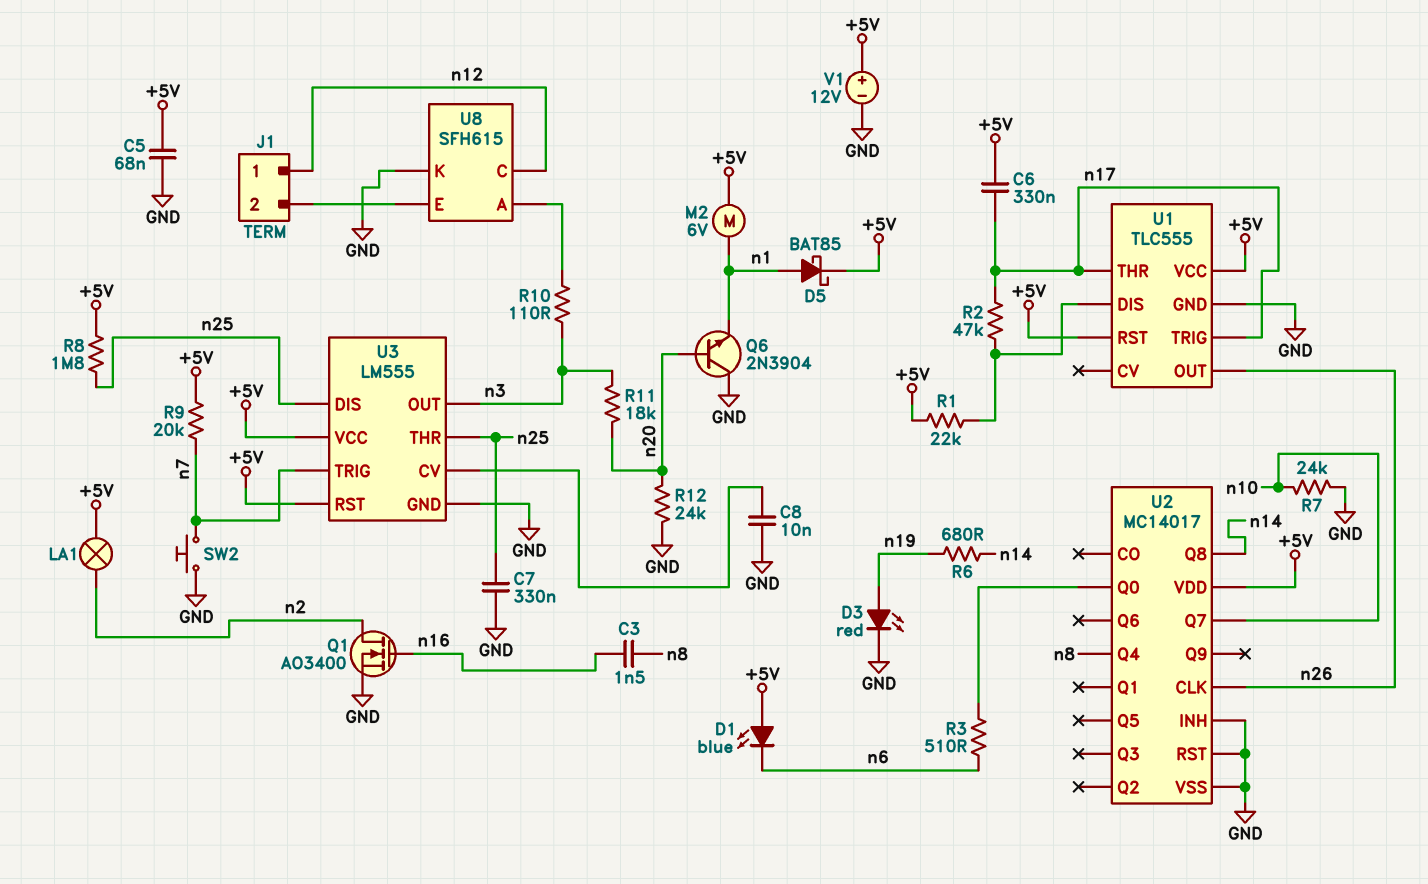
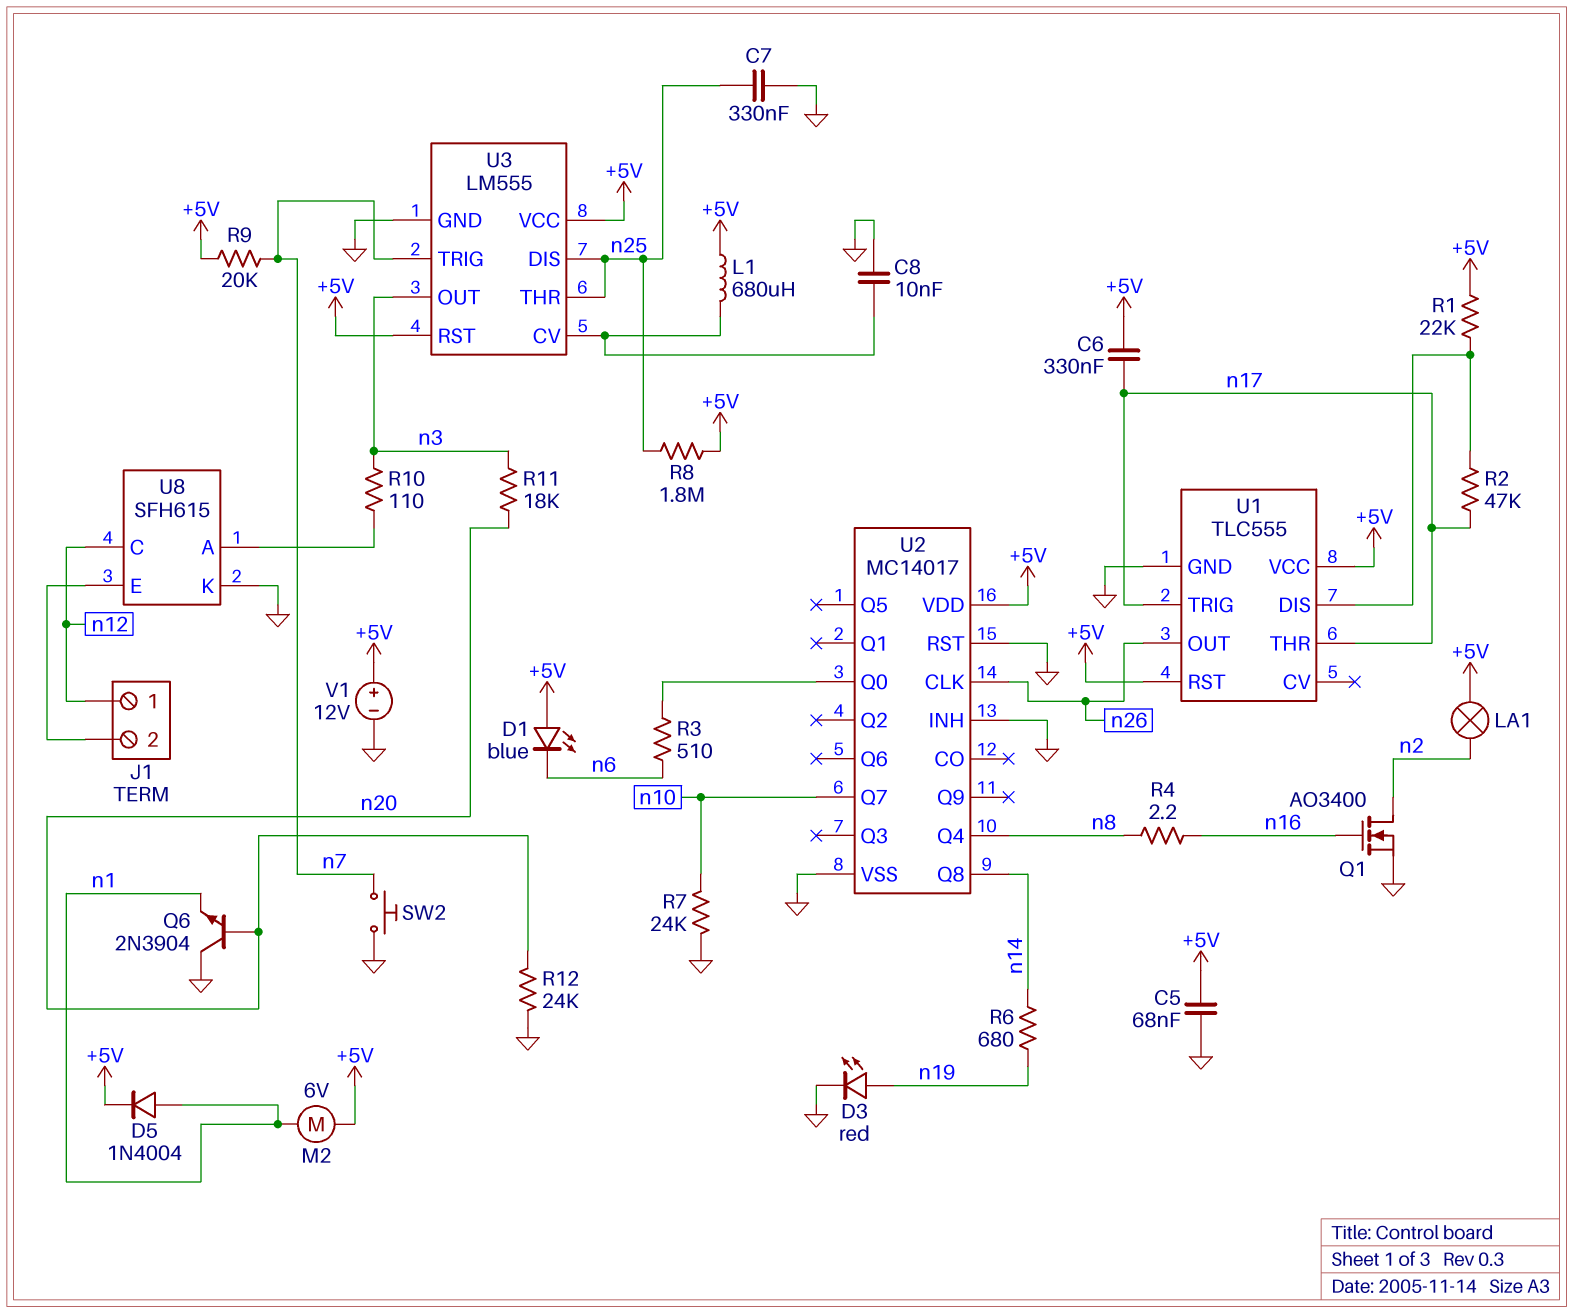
C3: 1.5nF (n8, n16) -> none
D5: schottky BAT85 (A n1, K +5V) -> diode 1N4004 (A n1, K +5V)
L1: none -> 680uH (+5V, U3/CV)
R4: none -> 2.2 (n8, n16)

